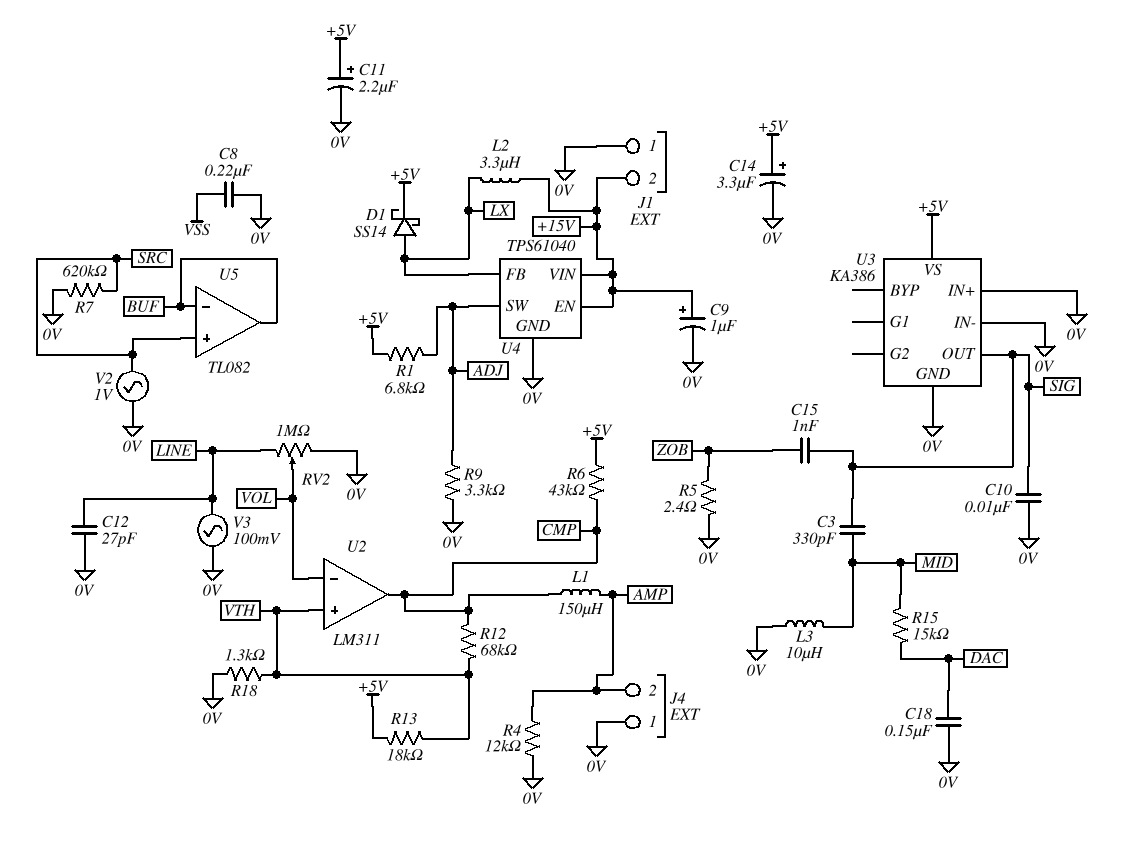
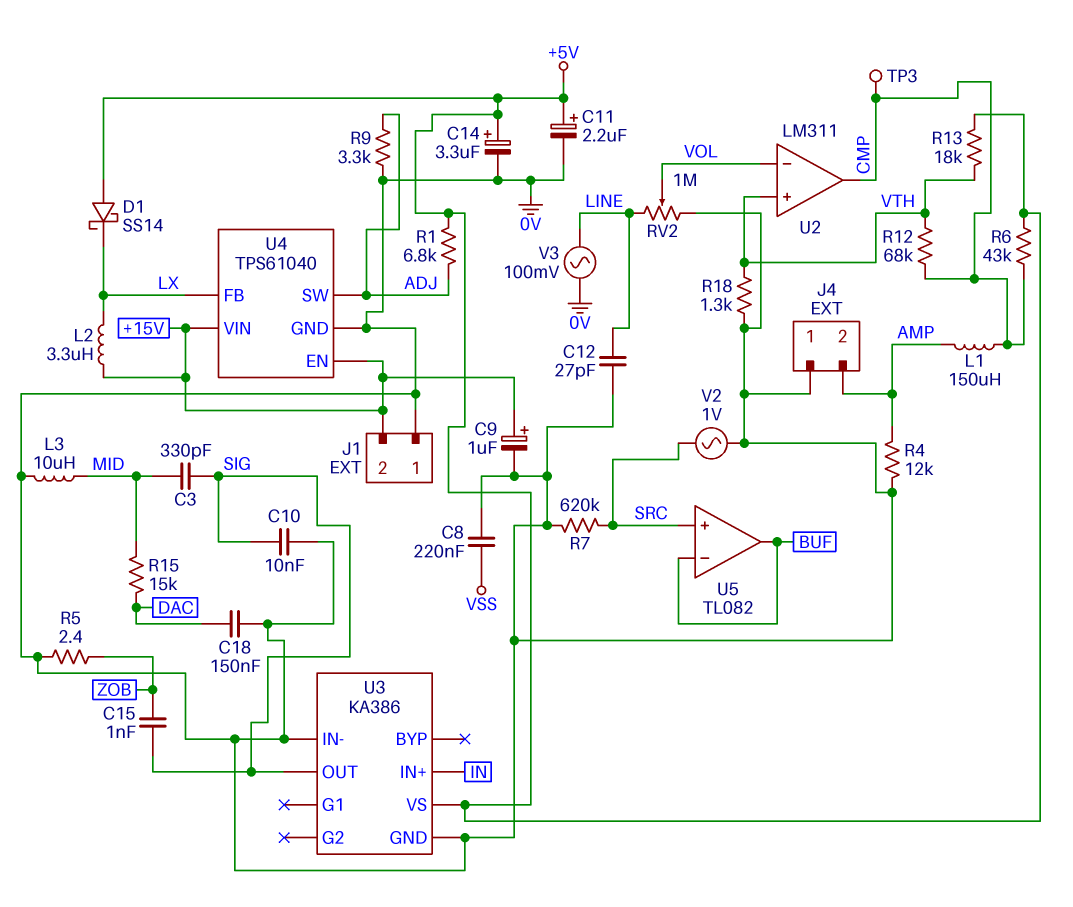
D1: schottky SS14 (A LX, K +5V) -> schottky SS14 (A +5V, K LX)
TP3: none -> test point (CMP)
U3 pin IN+: 0V -> IN

